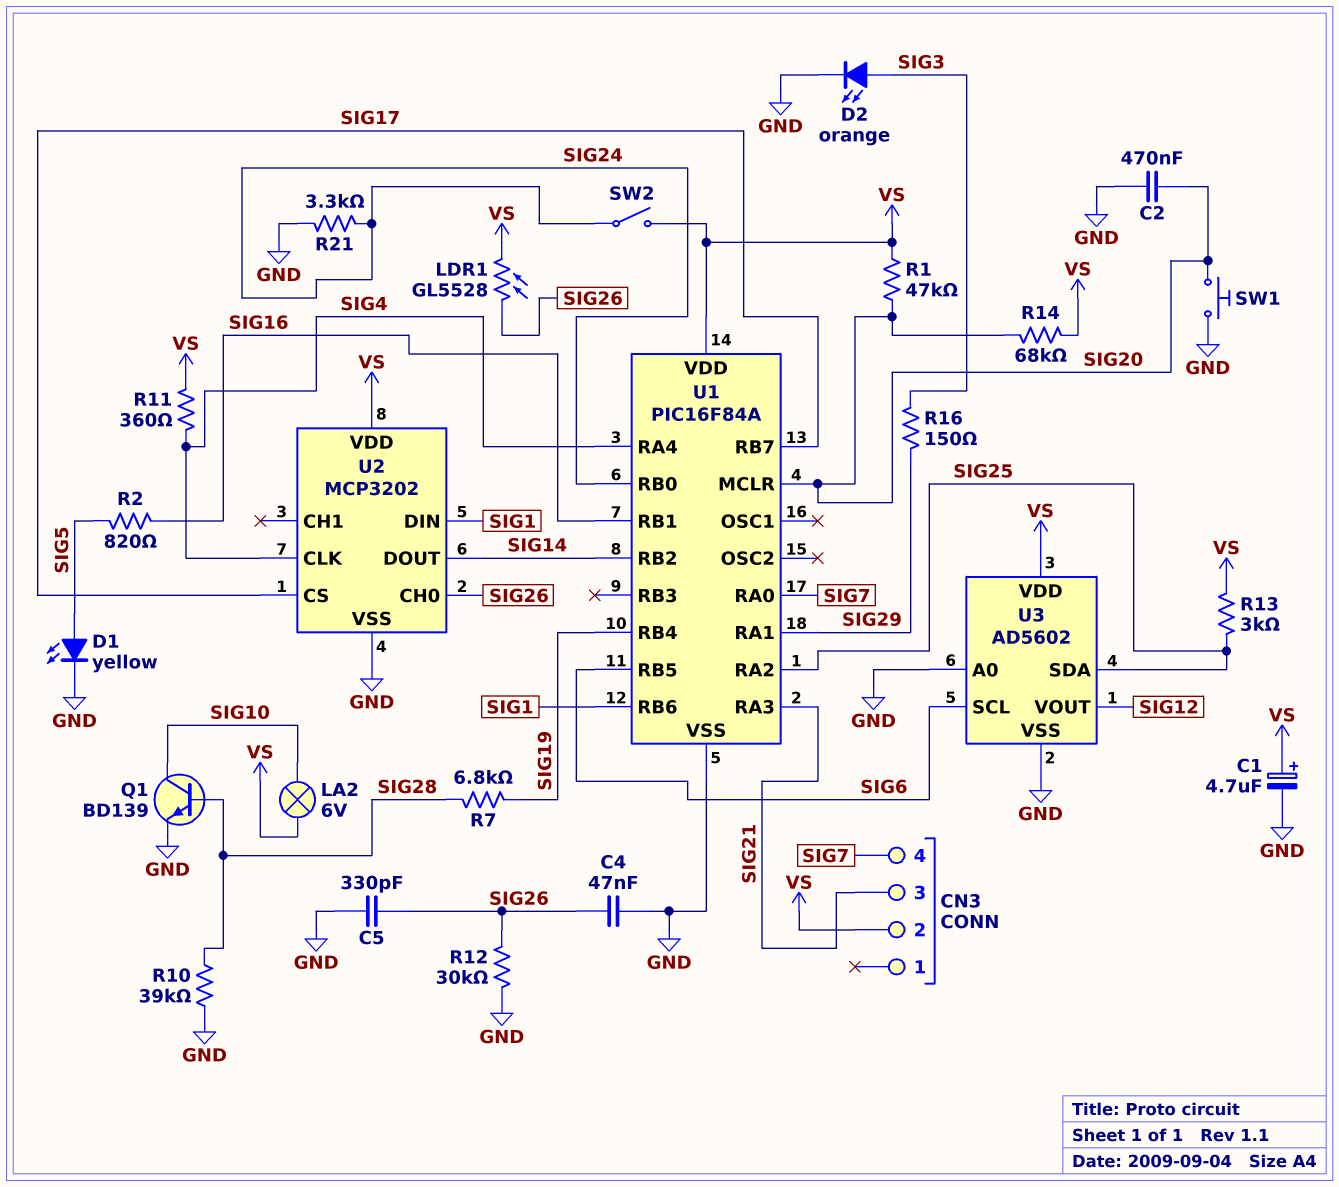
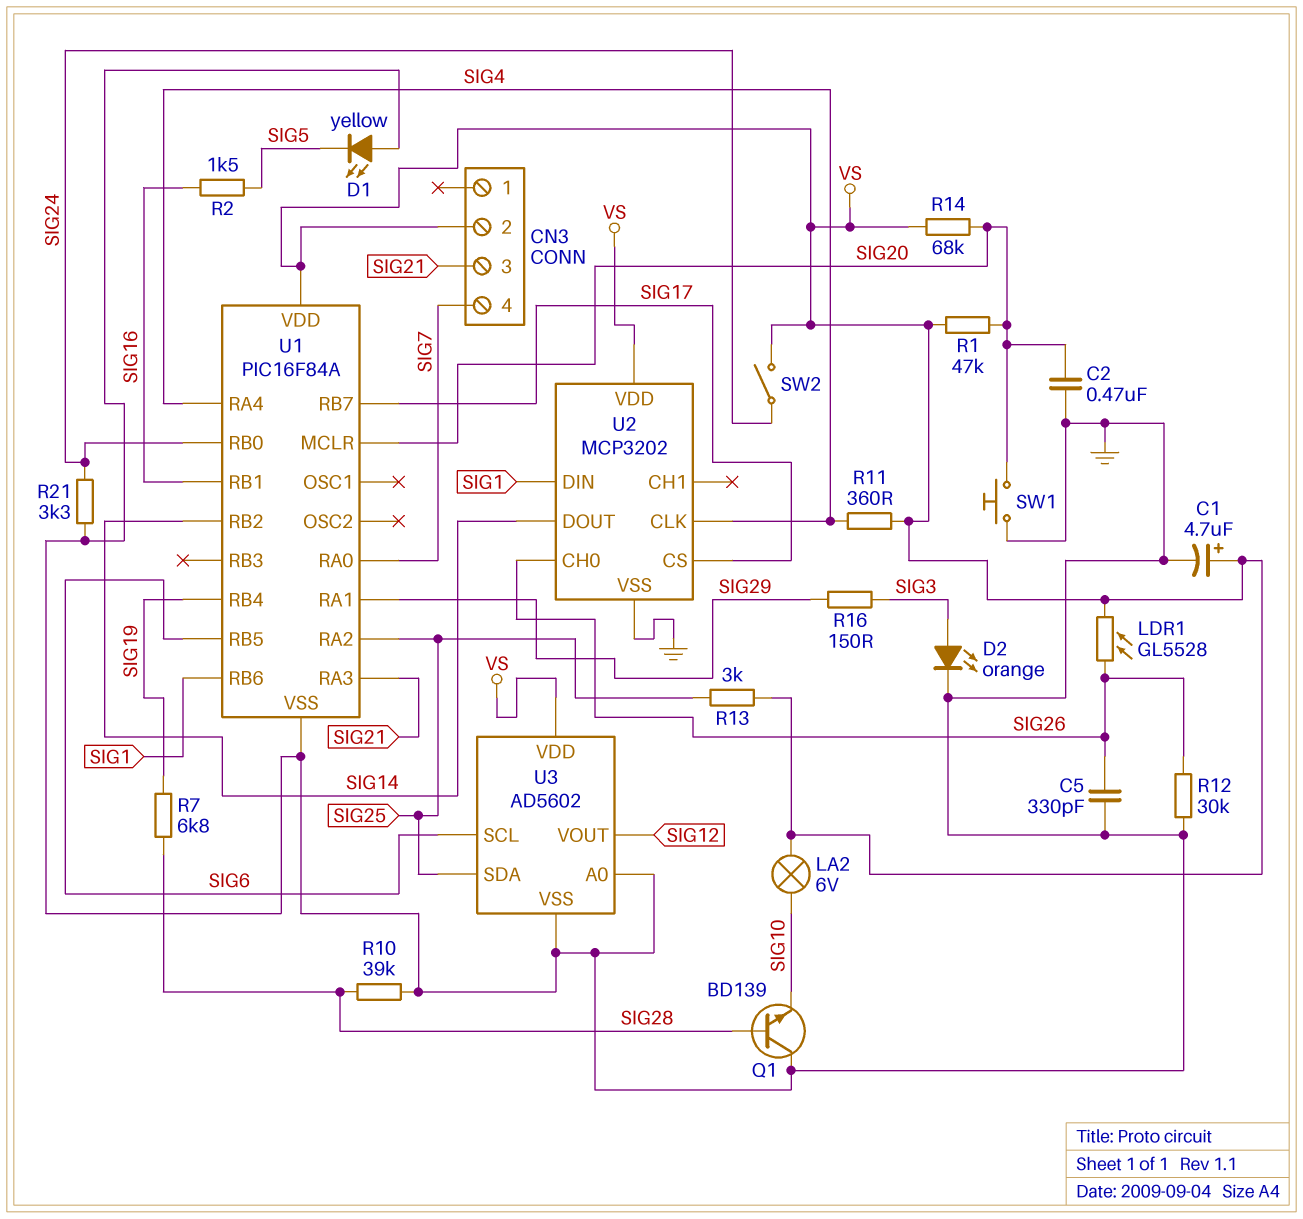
C4: 47nF (GND, SIG26) -> none
D1: LED yellow (A SIG5, K GND) -> LED yellow (A GND, K SIG5)
Q1: NPN BD139 (B SIG28, C SIG10, E GND) -> NPN BD139 (B SIG28, C GND, E SIG10)
R2: 820 (SIG5, SIG16) -> 1.5k (SIG5, SIG16)

